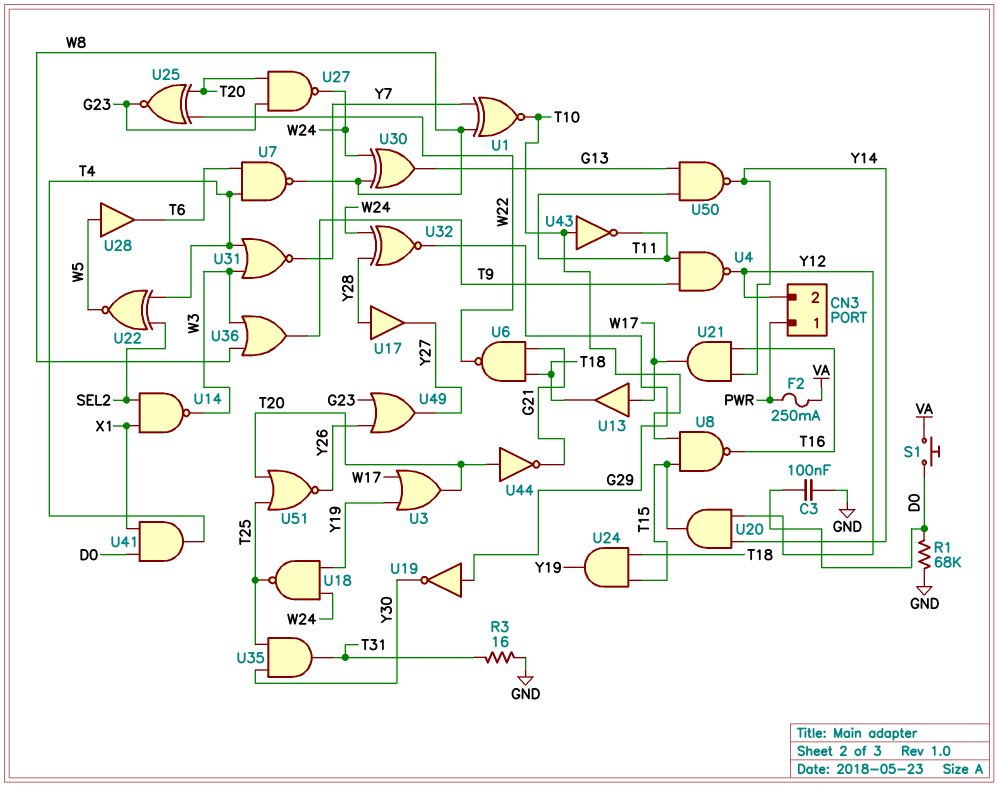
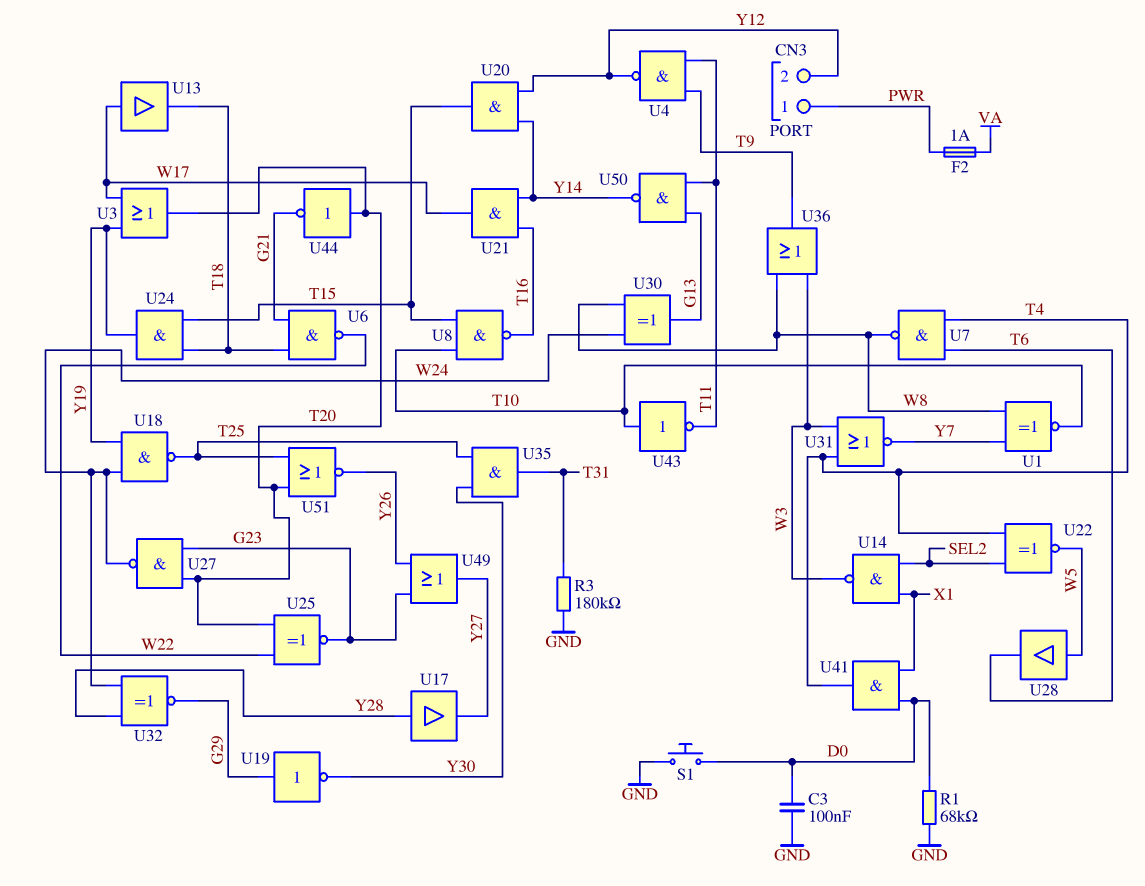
F2: 250mA (PWR, VA) -> 1A (PWR, VA)
R3: 16 (GND, T31) -> 180k (GND, T31)
S1: button (D0, VA) -> button (D0, GND)

